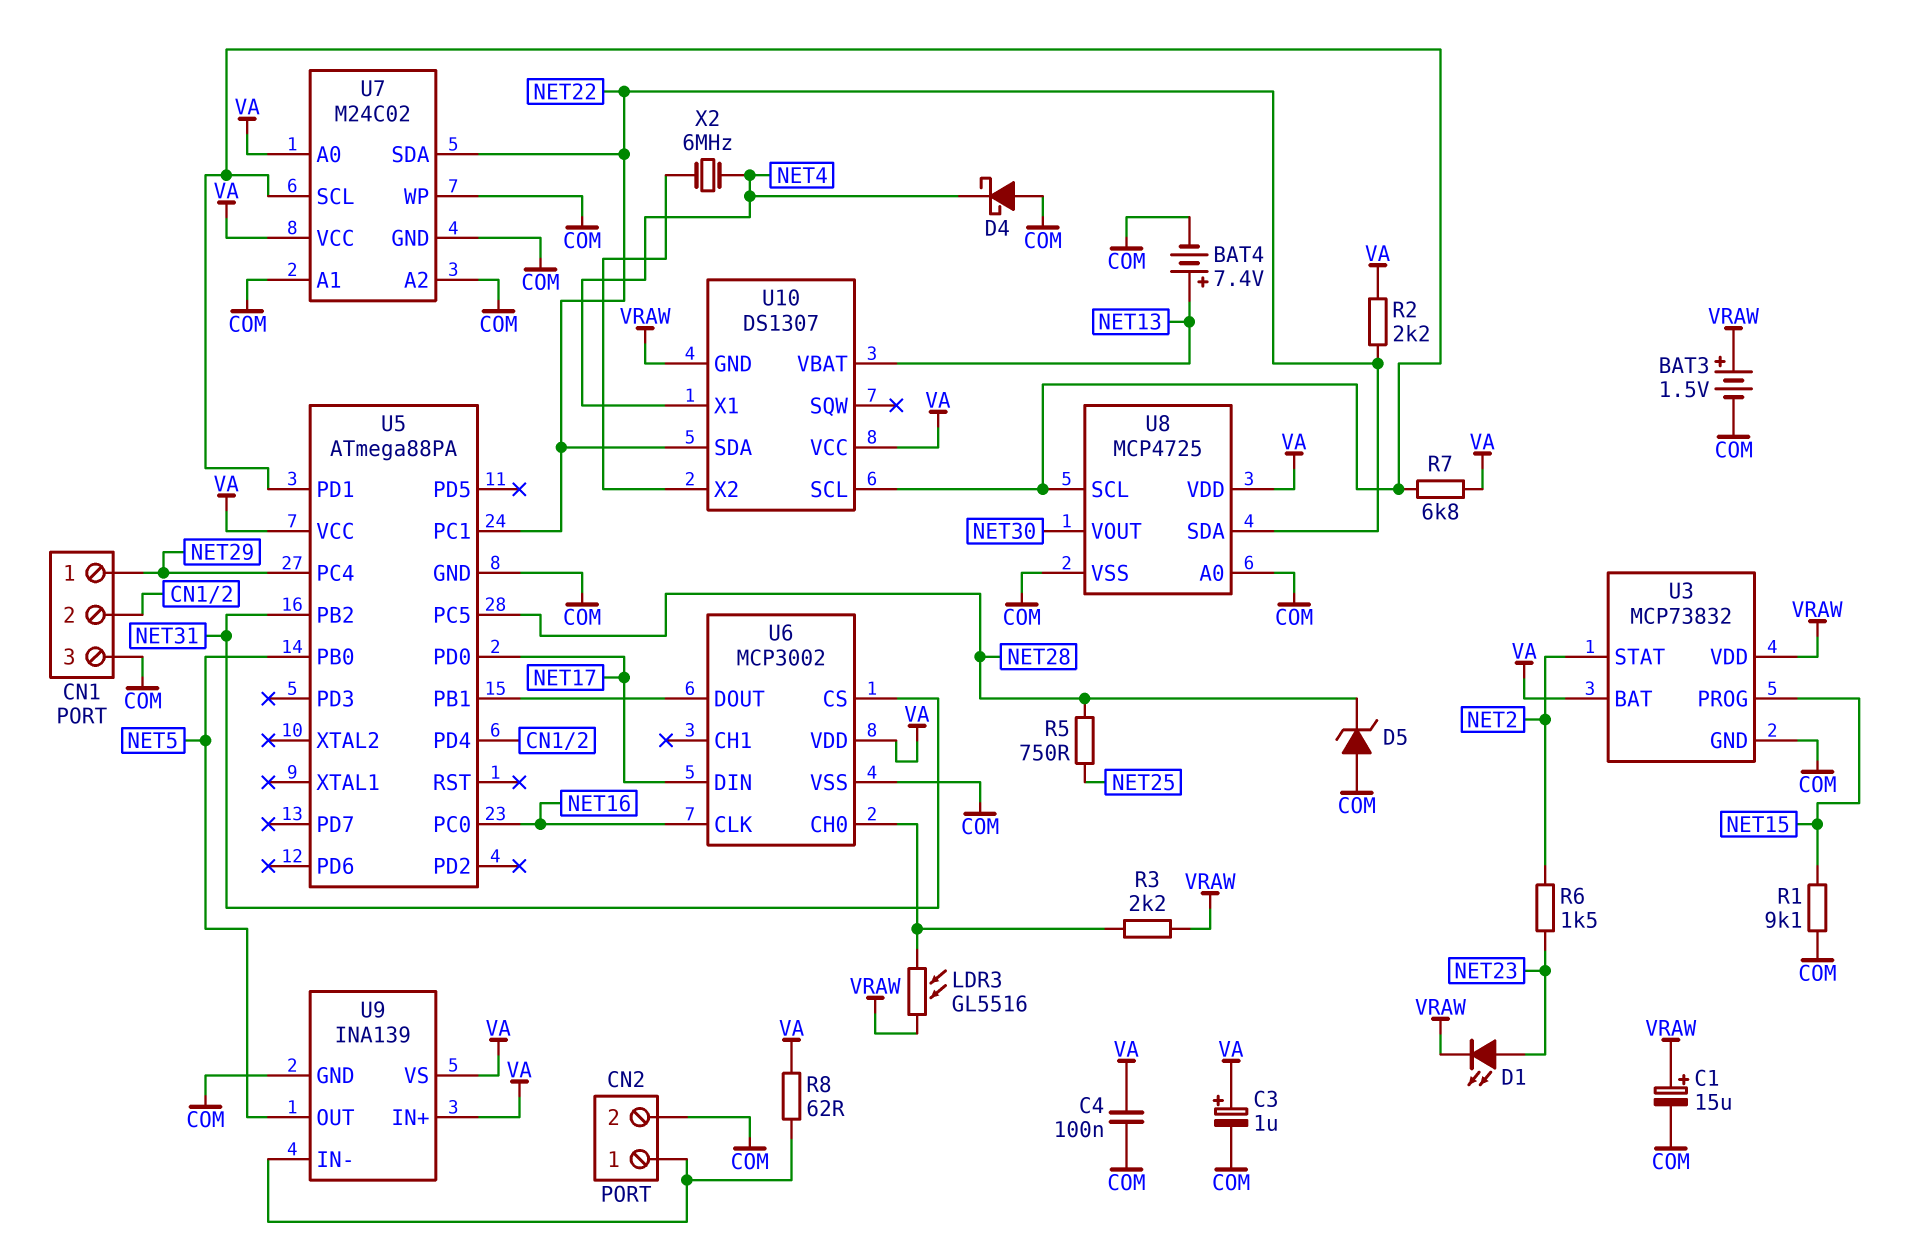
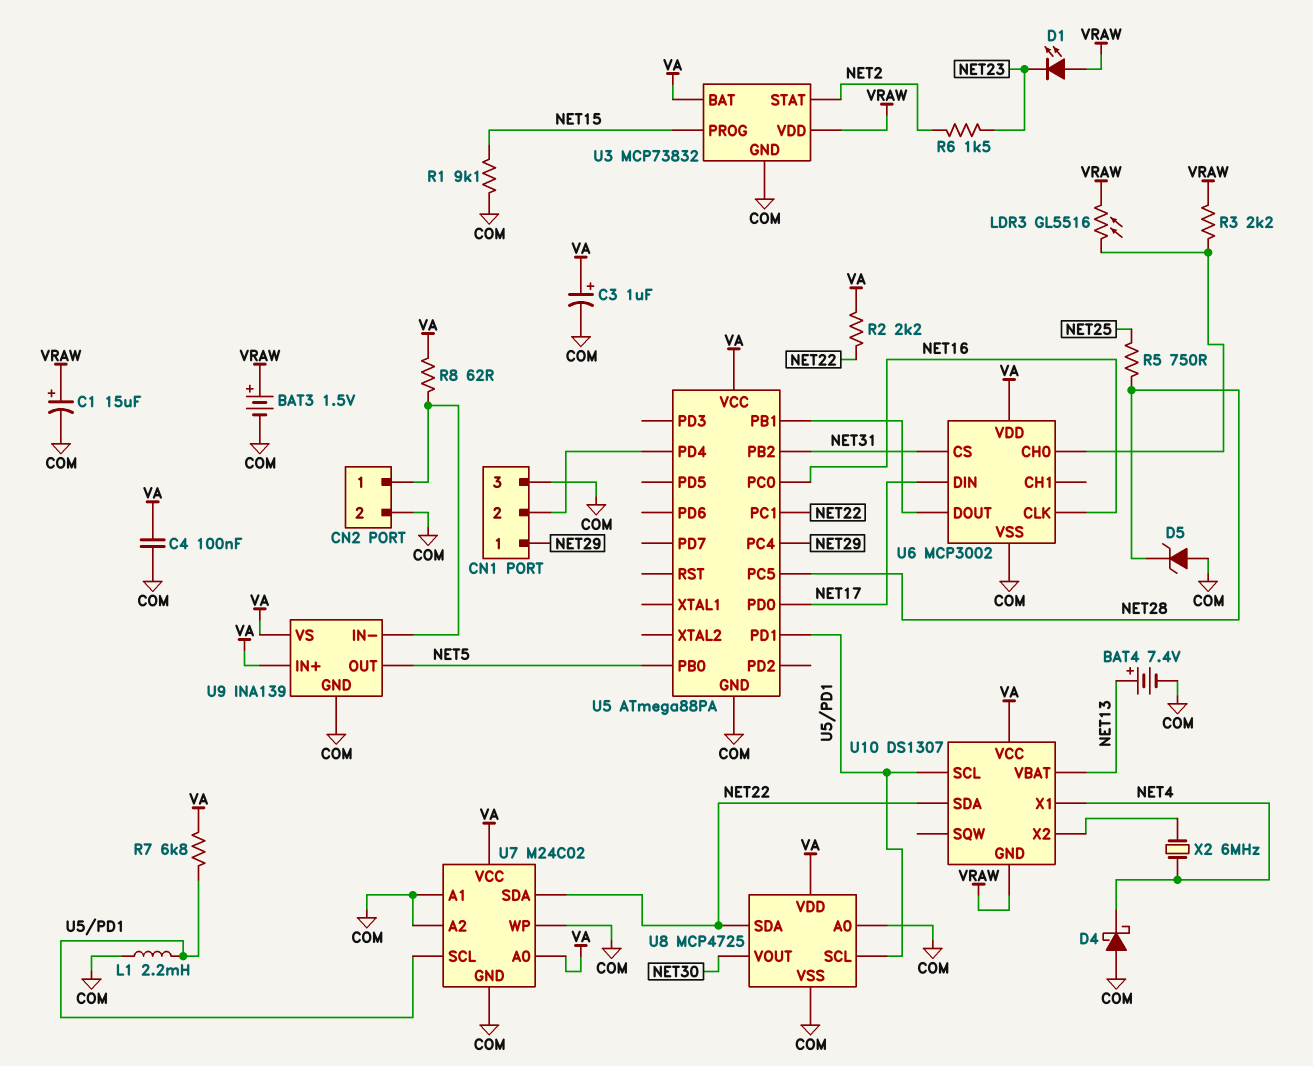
D1: LED (A NET23, K VRAW) -> LED (A VRAW, K NET23)
L1: none -> 2.2mH (COM, U5/PD1)

